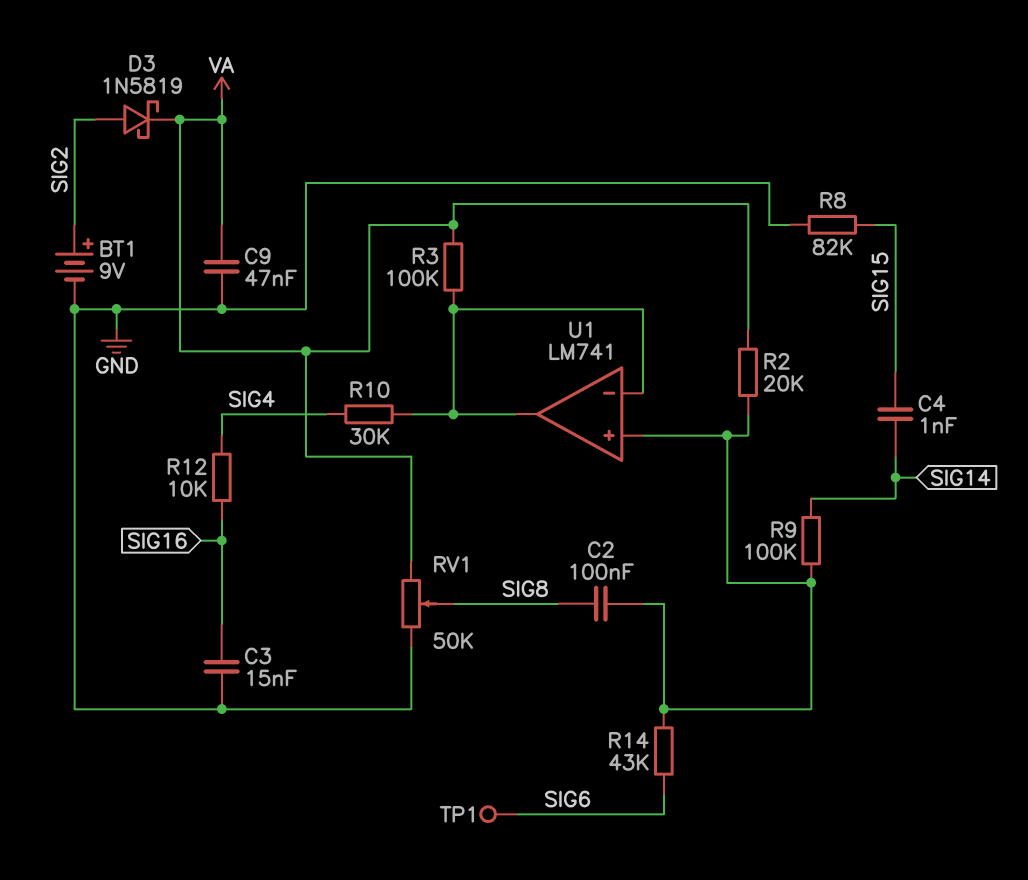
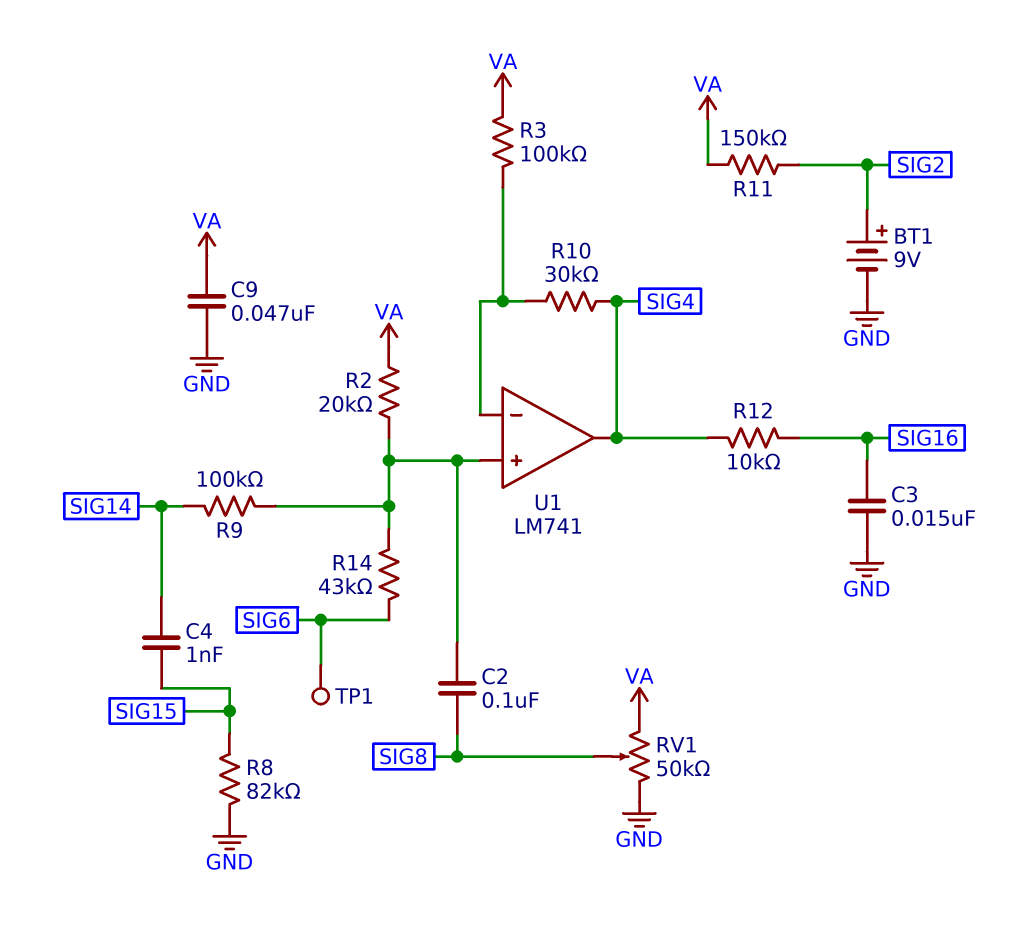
D3: schottky 1N5819 (A SIG2, K VA) -> none
R11: none -> 150k (SIG2, VA)
U1 pin out: U1/in- -> SIG4

